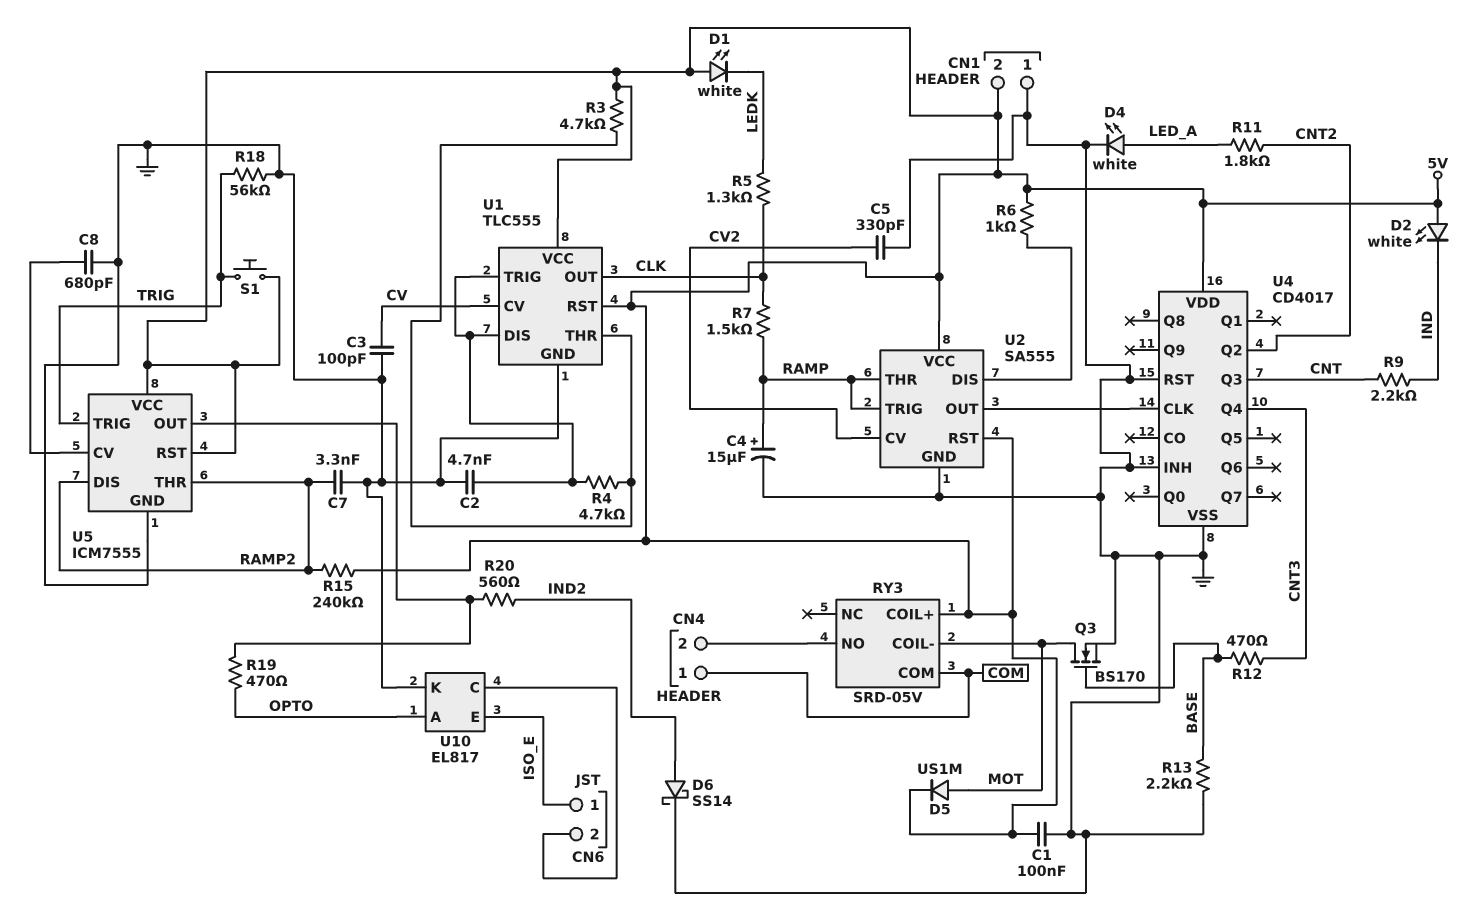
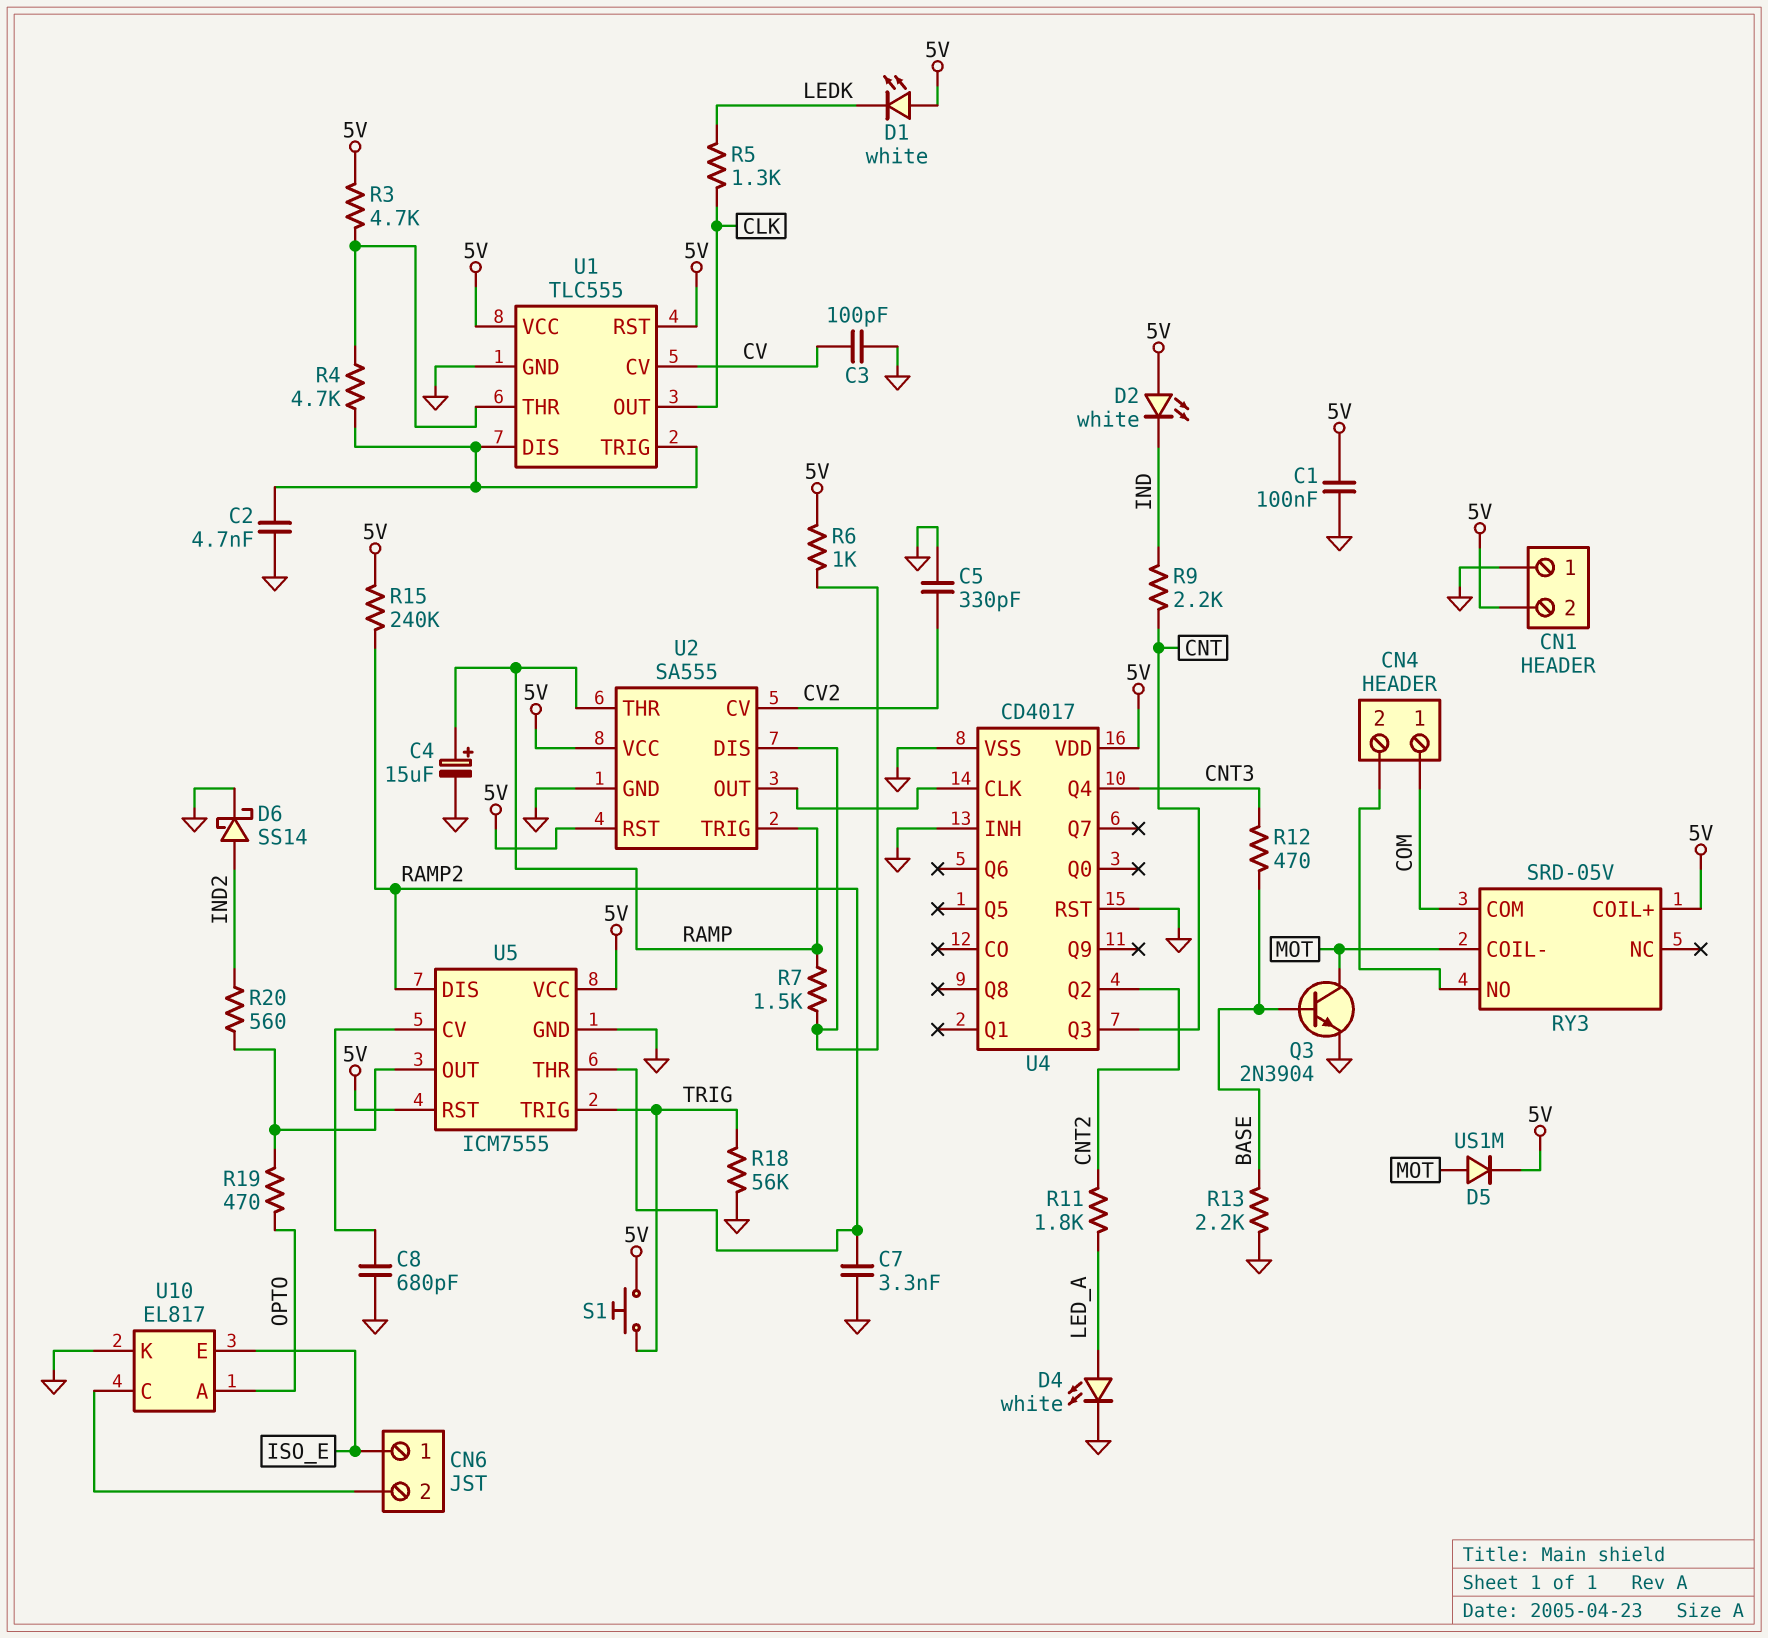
Q3: NMOS BS170 (G BASE, D MOT, S GND) -> NPN 2N3904 (B BASE, C MOT, E GND)
R7: 1.5k (CLK, RAMP) -> 1.5k (RAMP, U2/DIS)

